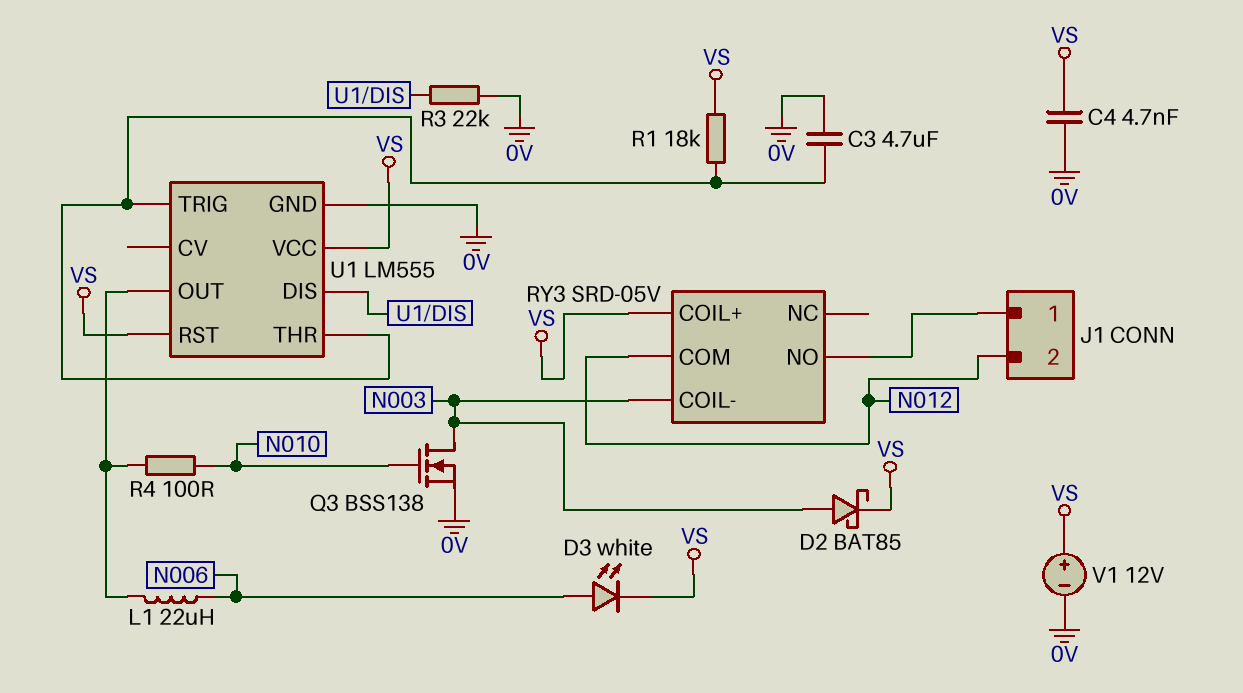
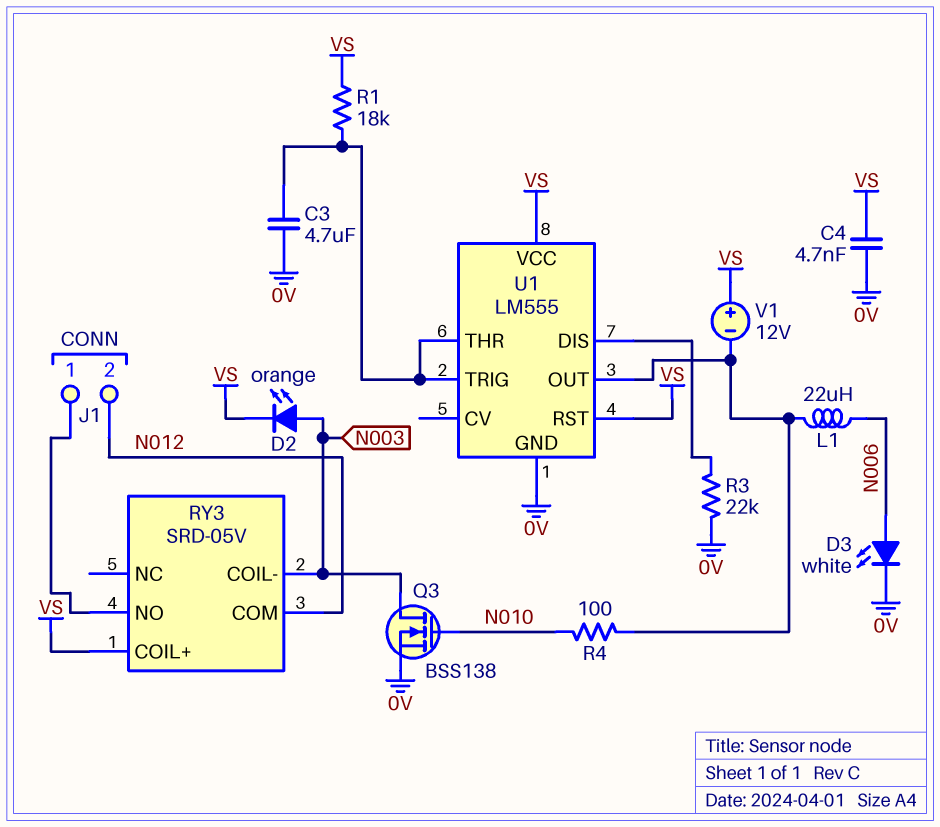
D2: schottky BAT85 (A N003, K VS) -> LED orange (A N003, K VS)
D3: LED white (A N006, K VS) -> LED white (A N006, K 0V)
V1: 12V (plus VS, minus 0V) -> 12V (plus VS, minus U1/OUT)

